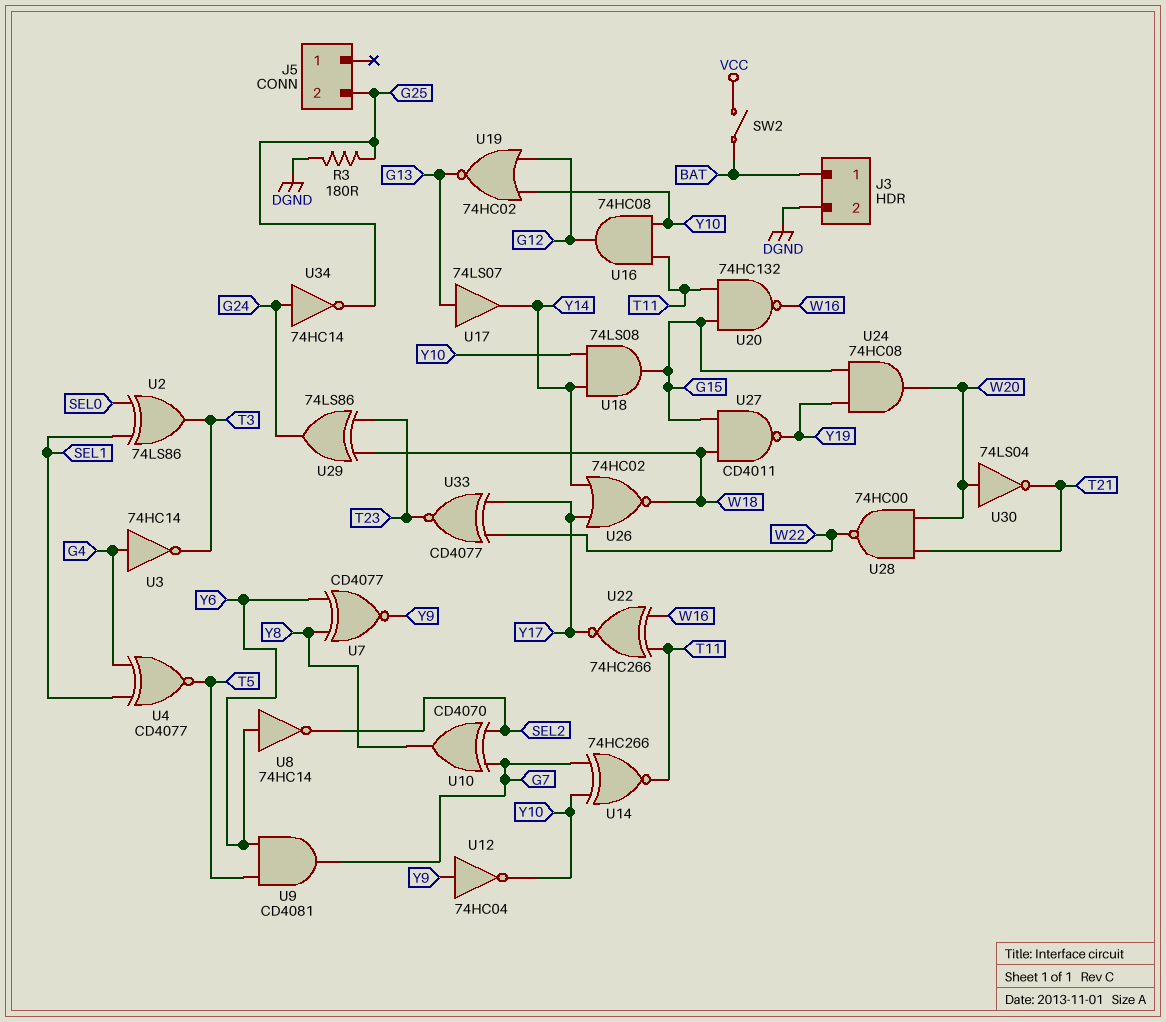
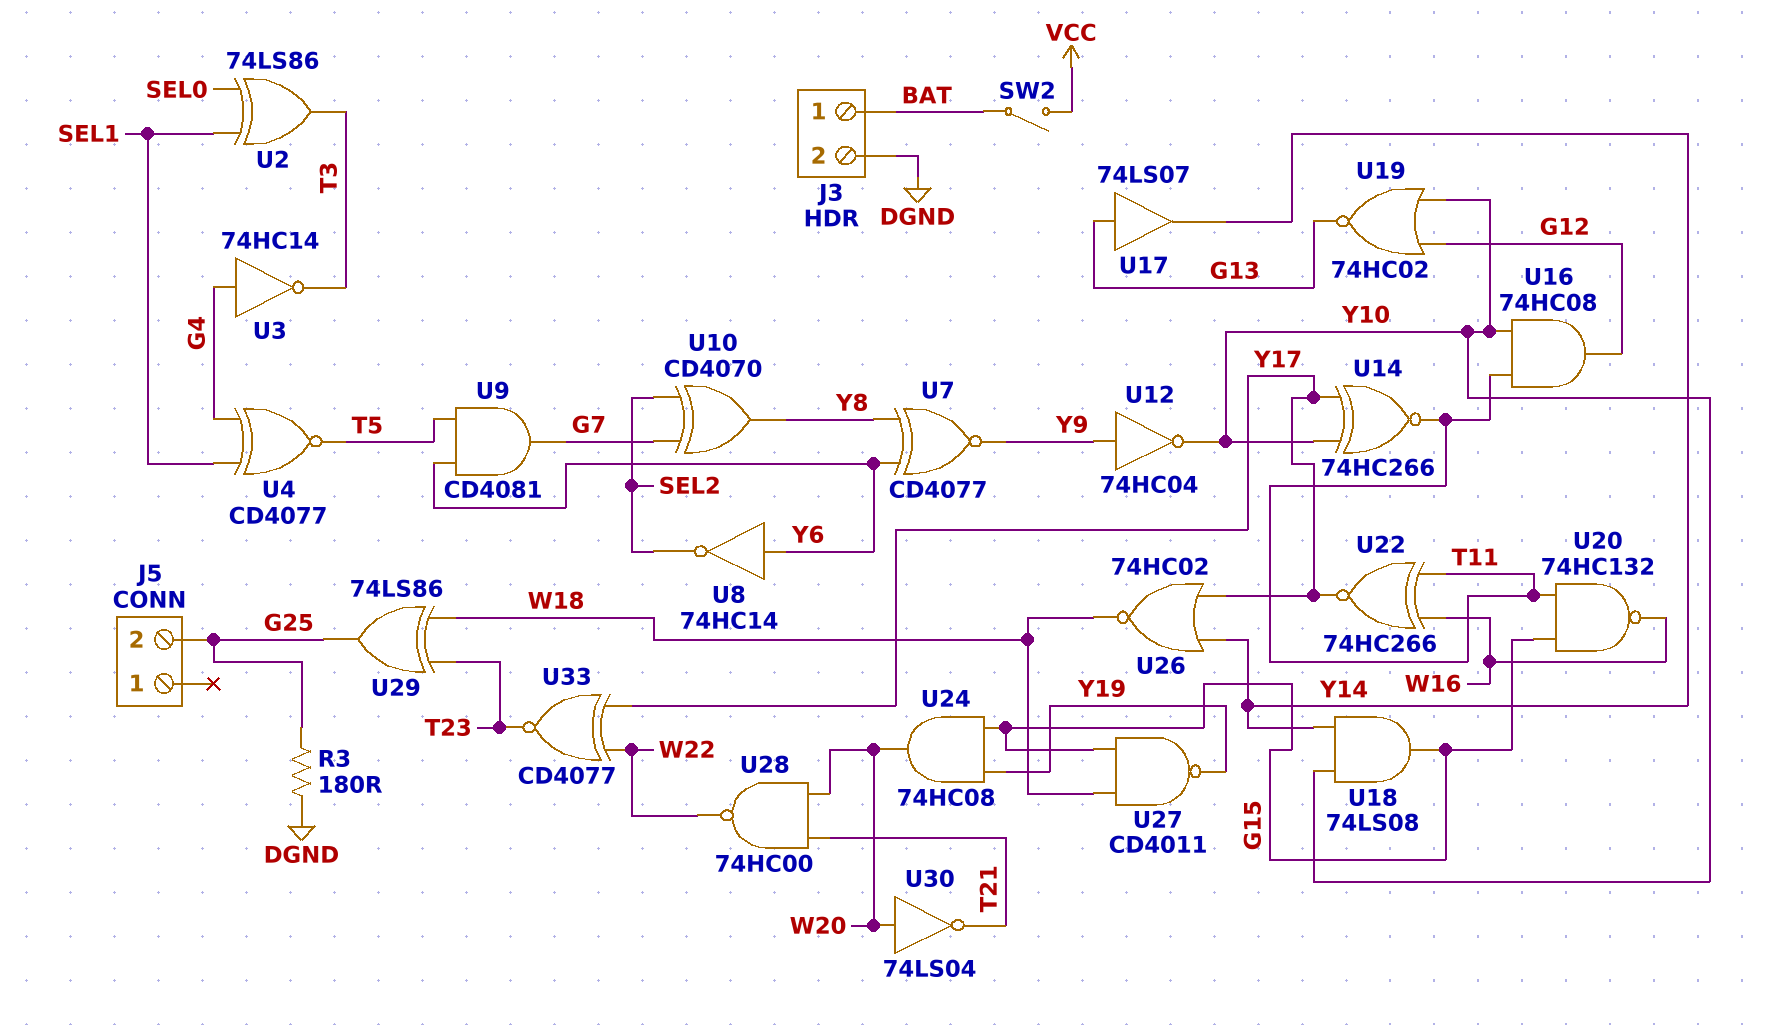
U14: XNOR 74HC266 (in G7, in Y10, out T11) -> XNOR 74HC266 (in Y10, in Y17, out T11)
U29: XOR 74LS86 (in T23, in W18, out G24) -> XOR 74LS86 (in T23, in W18, out G25)
U34: NOT 74HC14 (in G24, out G25) -> none

